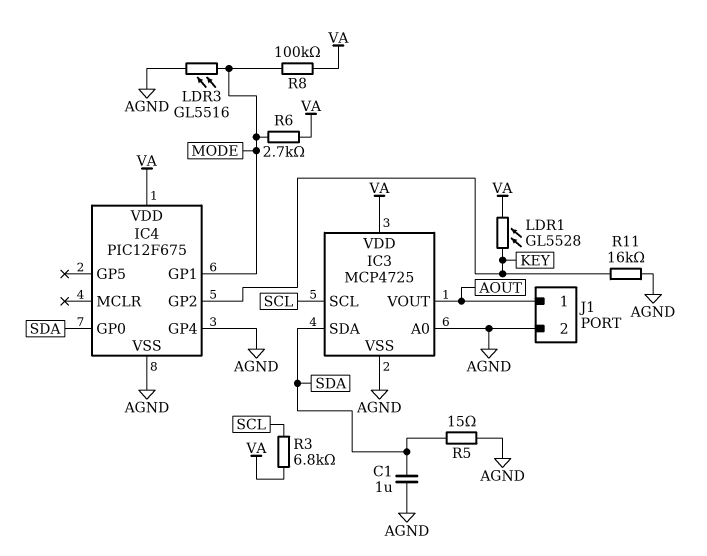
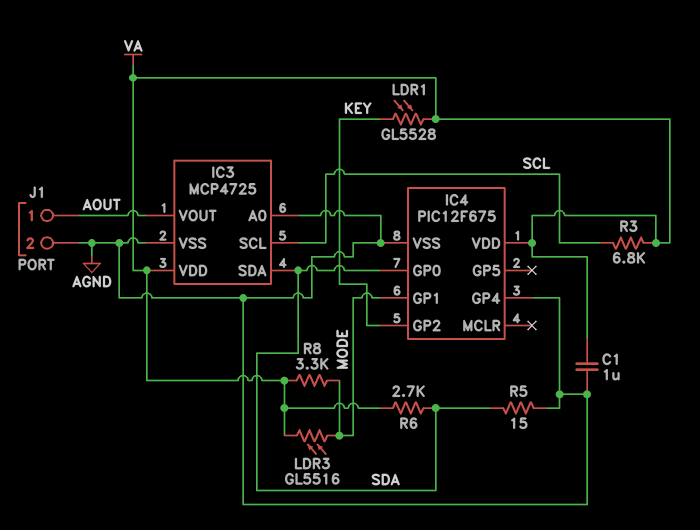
C1: 1uF (AGND, SDA) -> 1uF (AGND, VA)
LDR3: GL5516 (AGND, MODE) -> GL5516 (MODE, VA)
R6: 2.7k (MODE, VA) -> 2.7k (SDA, VA)
R8: 100k (MODE, VA) -> 3.3k (MODE, VA)
R11: 16k (AGND, KEY) -> none

